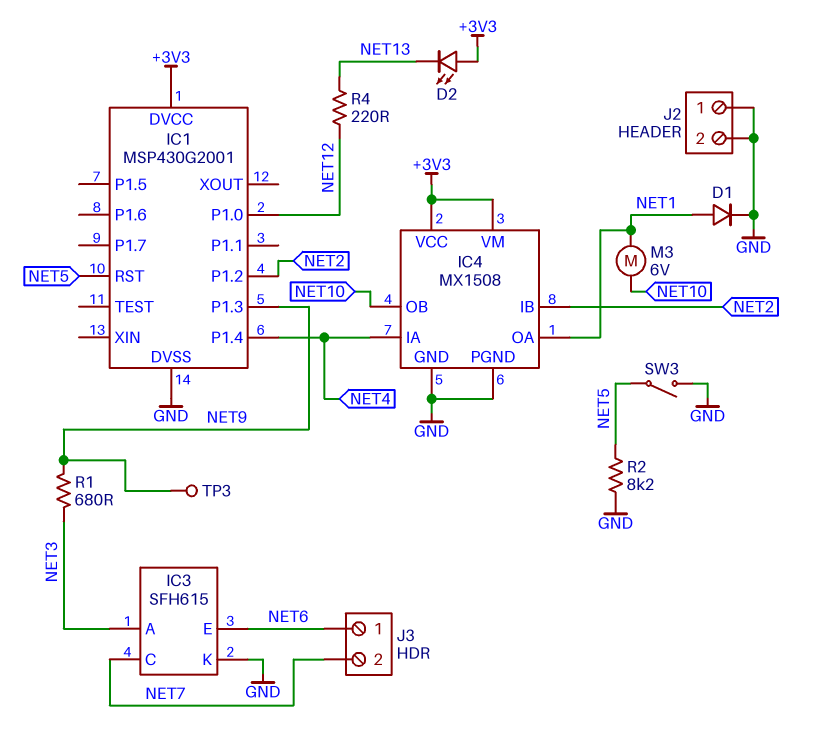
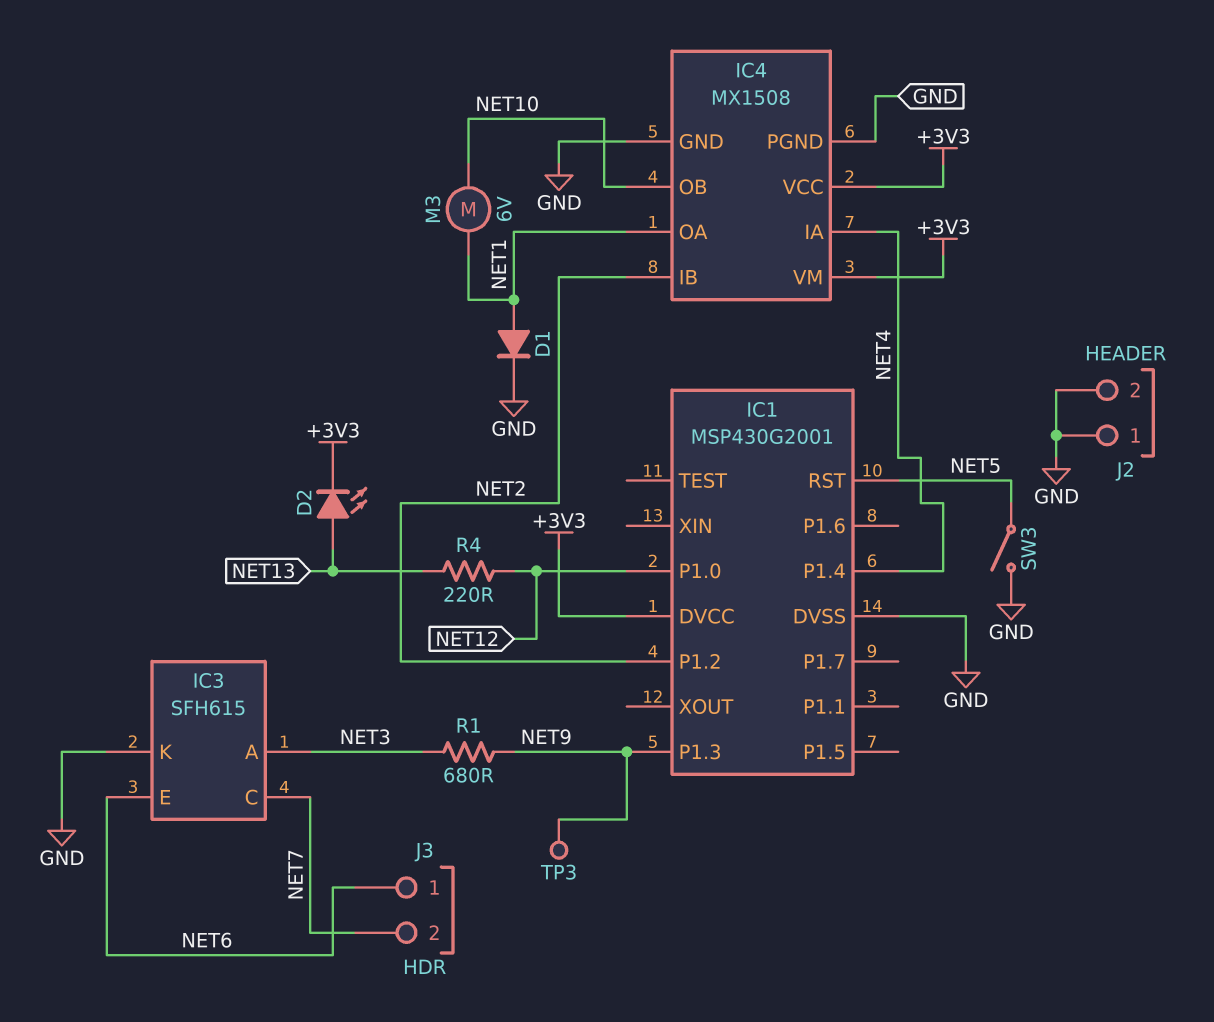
D2: LED (A +3V3, K NET13) -> LED (A NET13, K +3V3)
R2: 8.2k (GND, NET5) -> none

